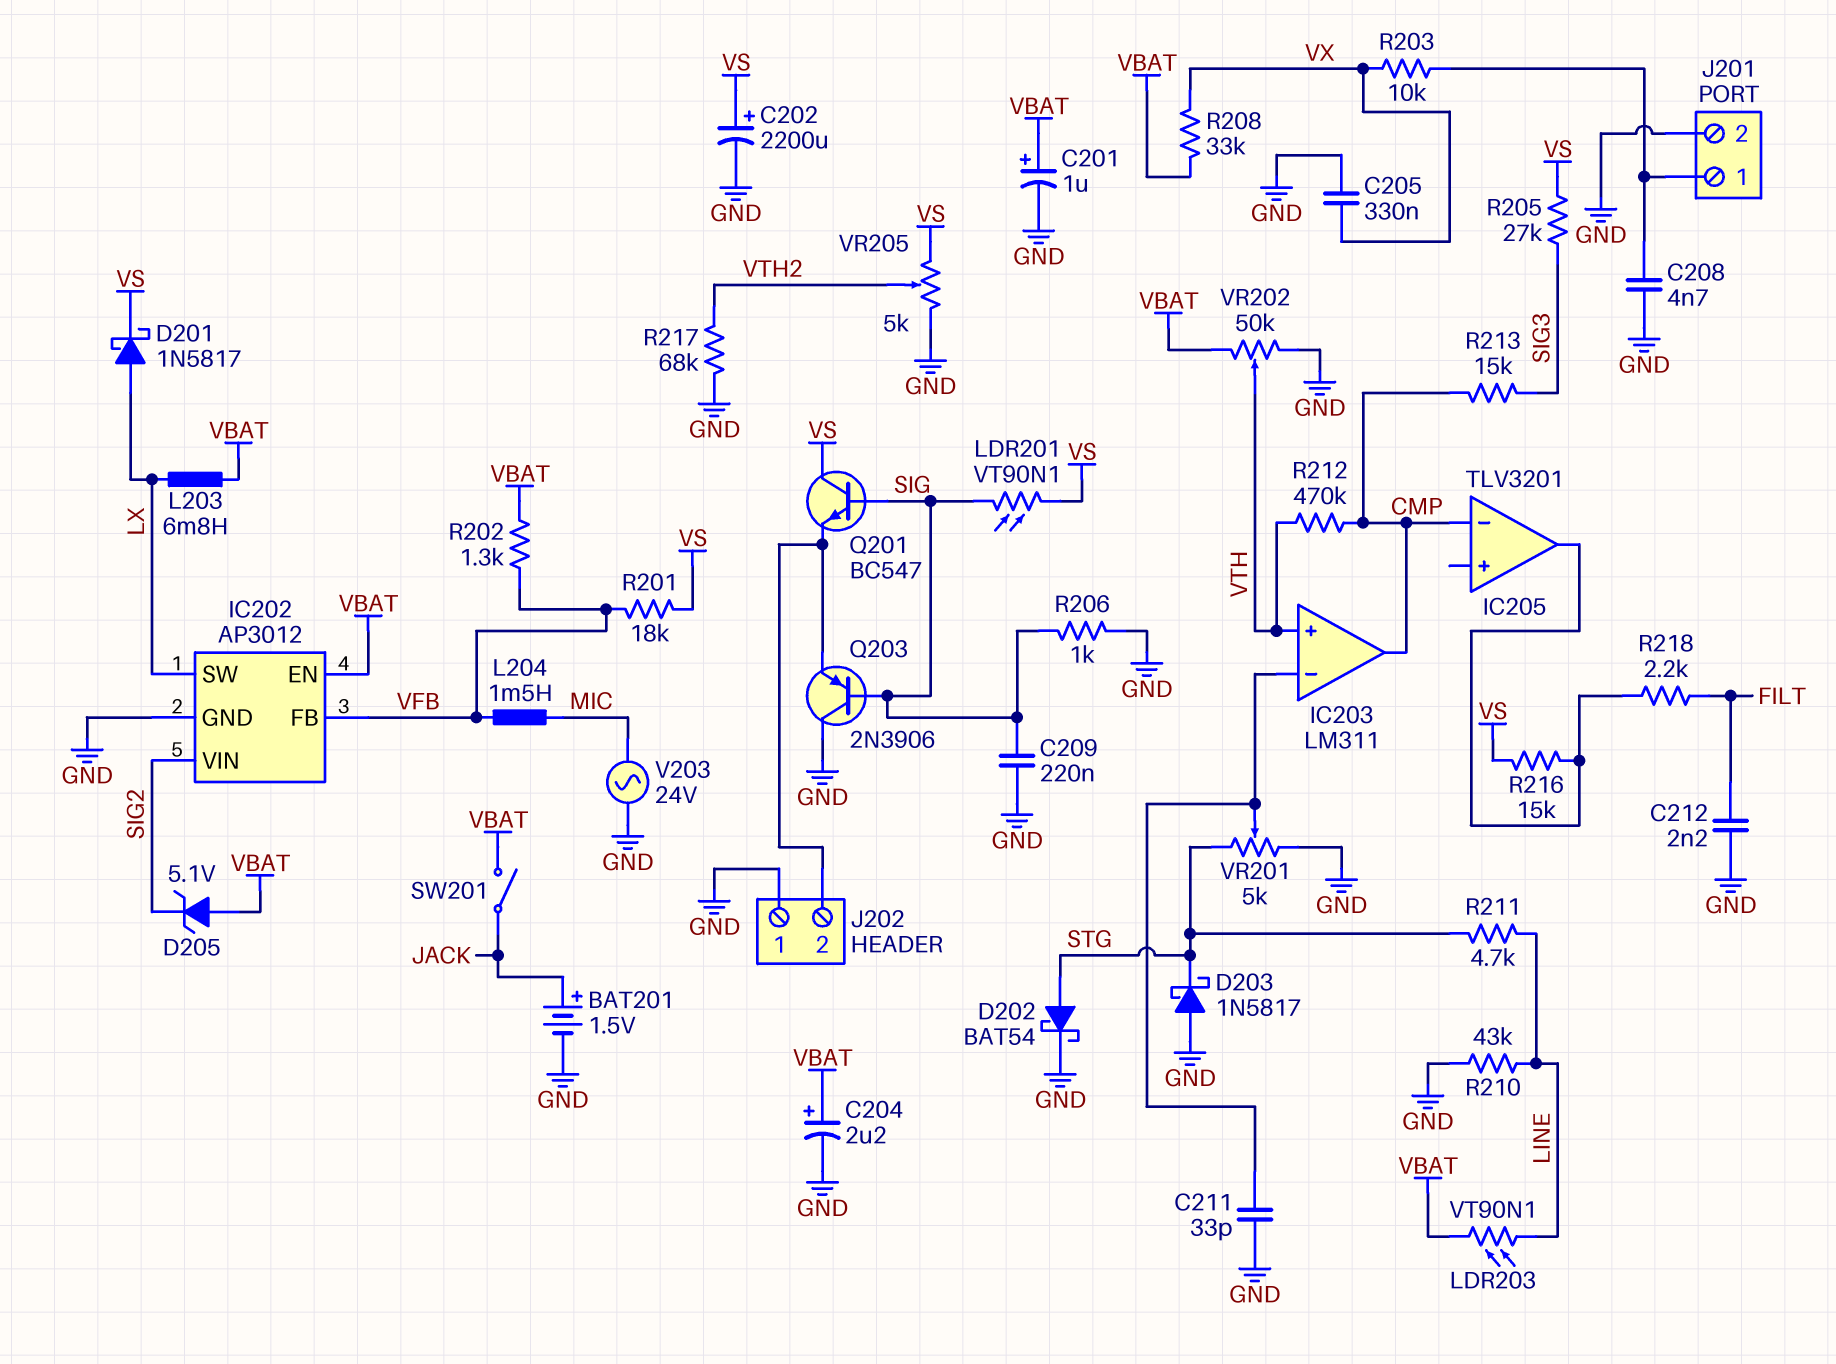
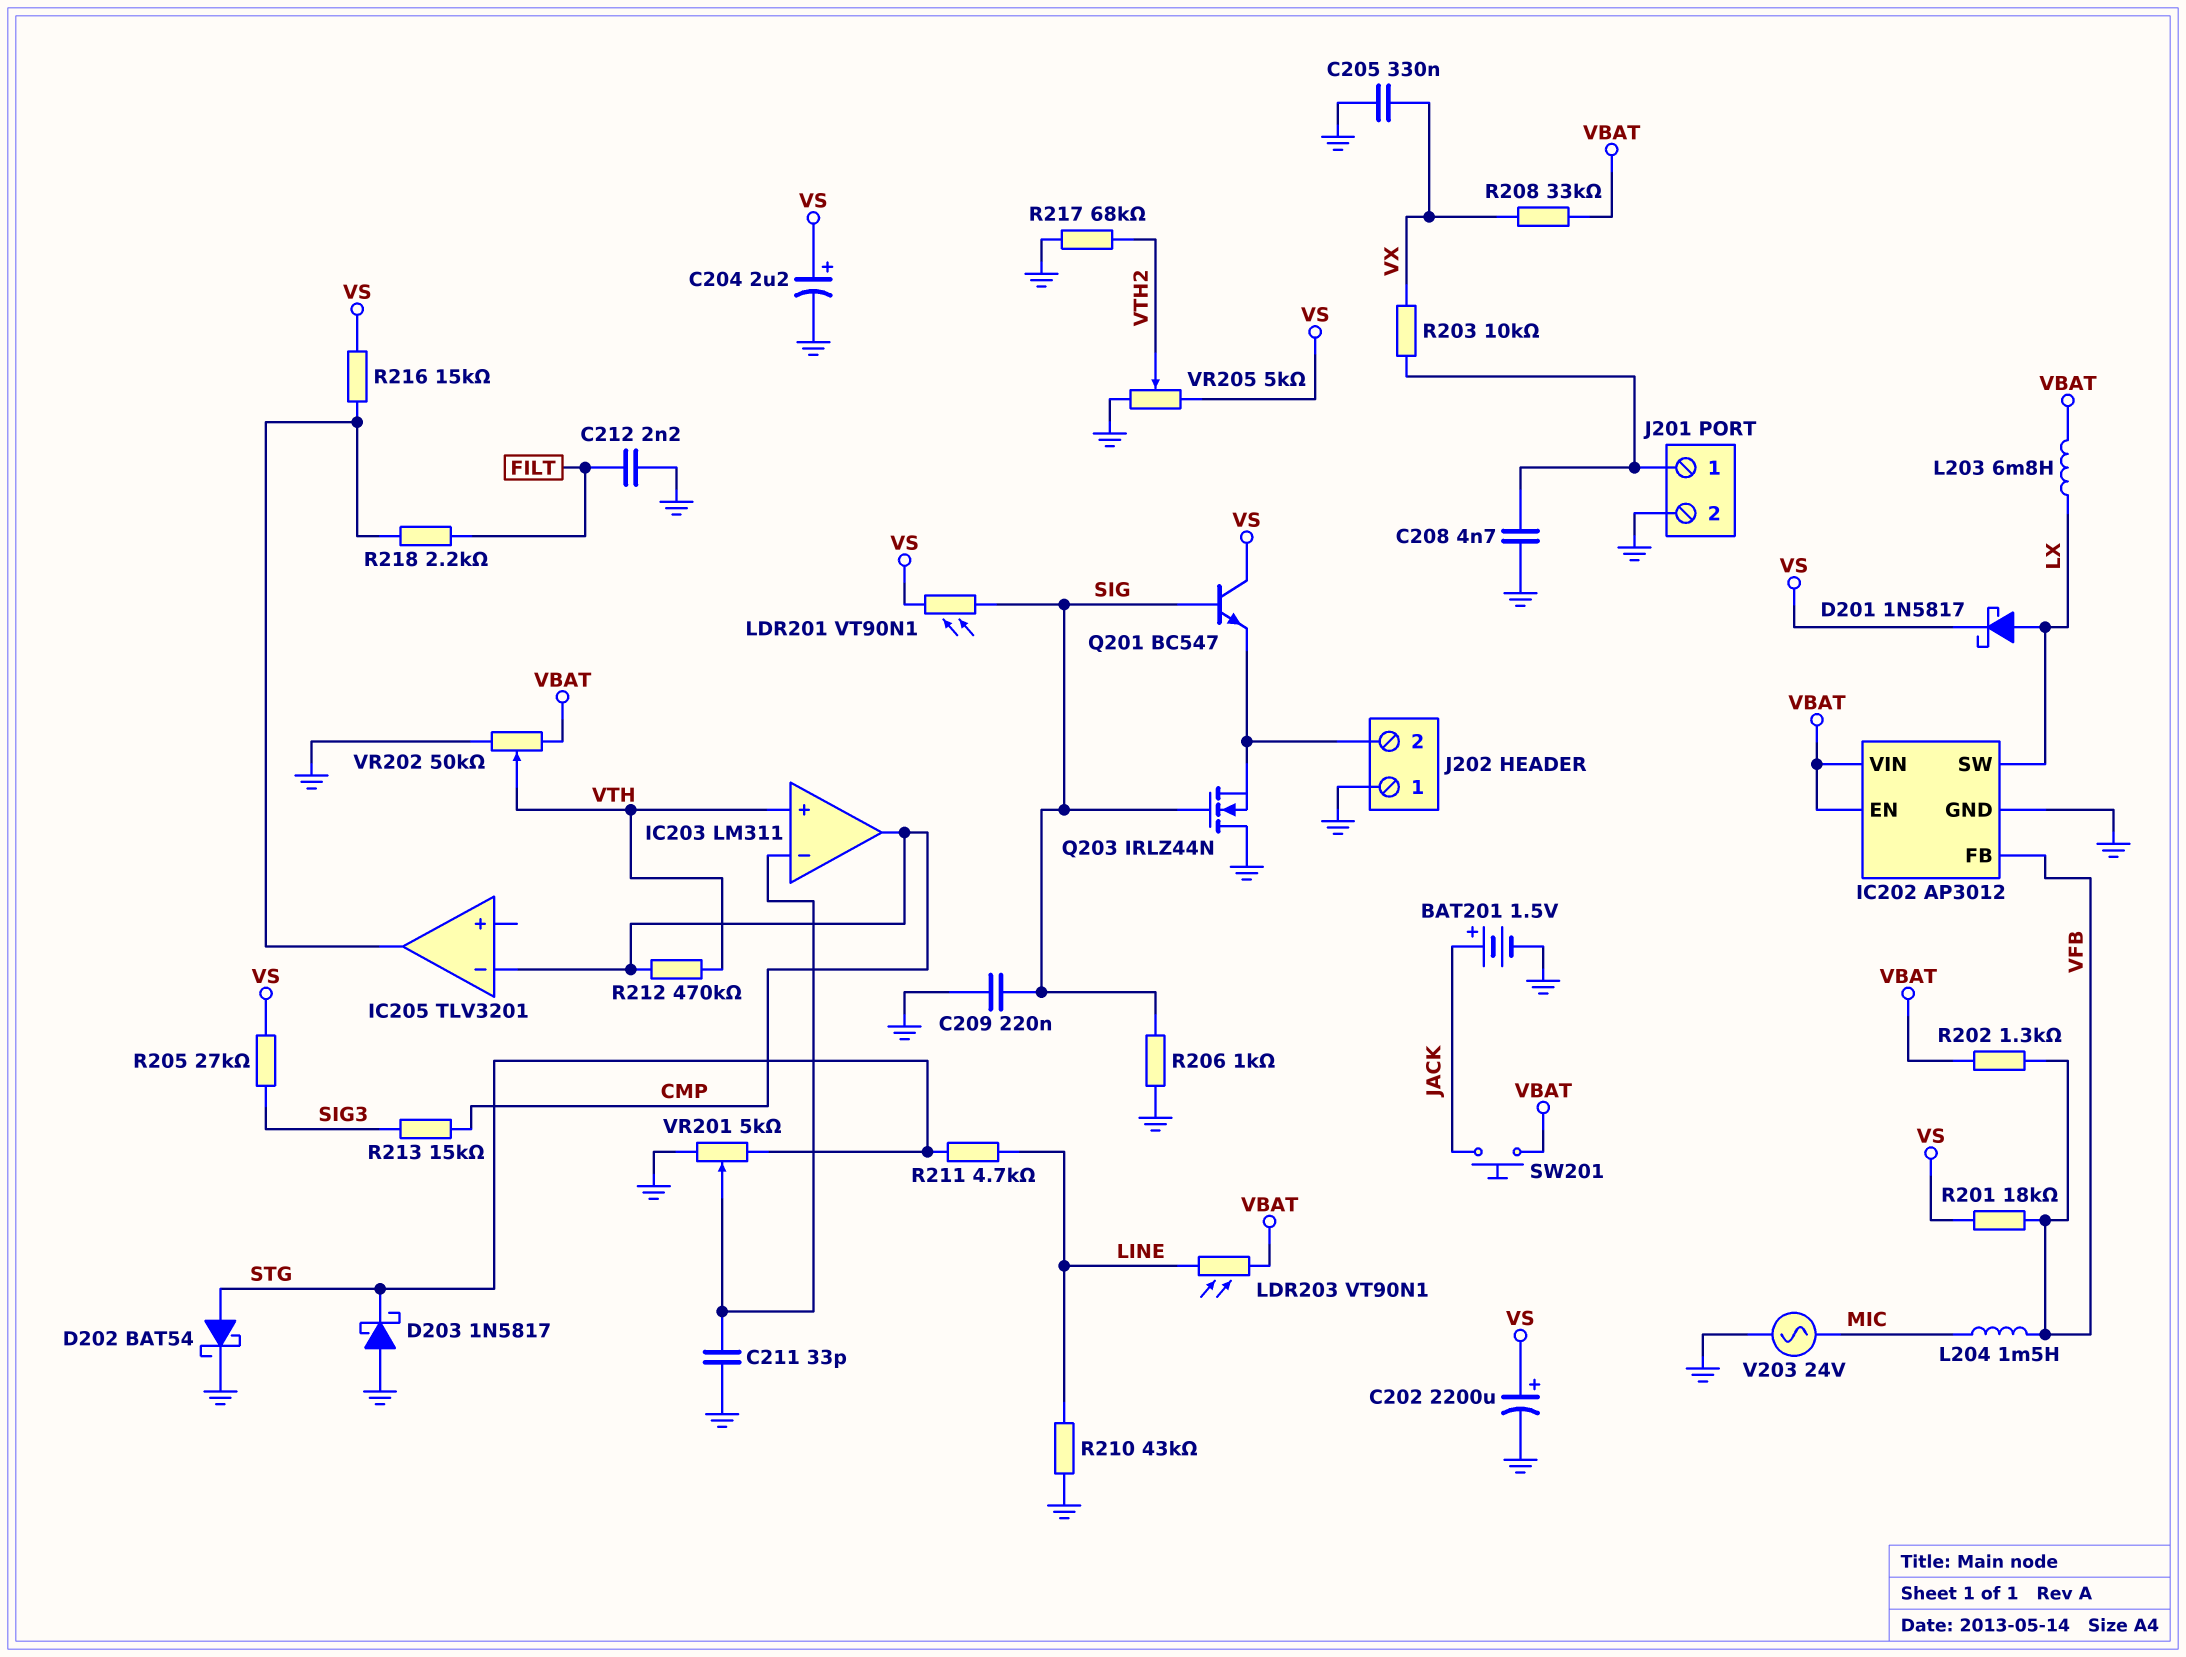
C201: 1uF (plus VBAT, minus GND) -> none
C204: 2.2uF (plus VBAT, minus GND) -> 2.2uF (plus VS, minus GND)
D205: zener 5.1V (A VBAT, K SIG2) -> none
IC202 pin VIN: SIG2 -> VBAT
Q203: PNP 2N3906 (B SIG, C GND, E J202/2) -> NMOS IRLZ44N (G SIG, D GND, S J202/2)
SW201: switch (JACK, VBAT) -> button (JACK, VBAT)

